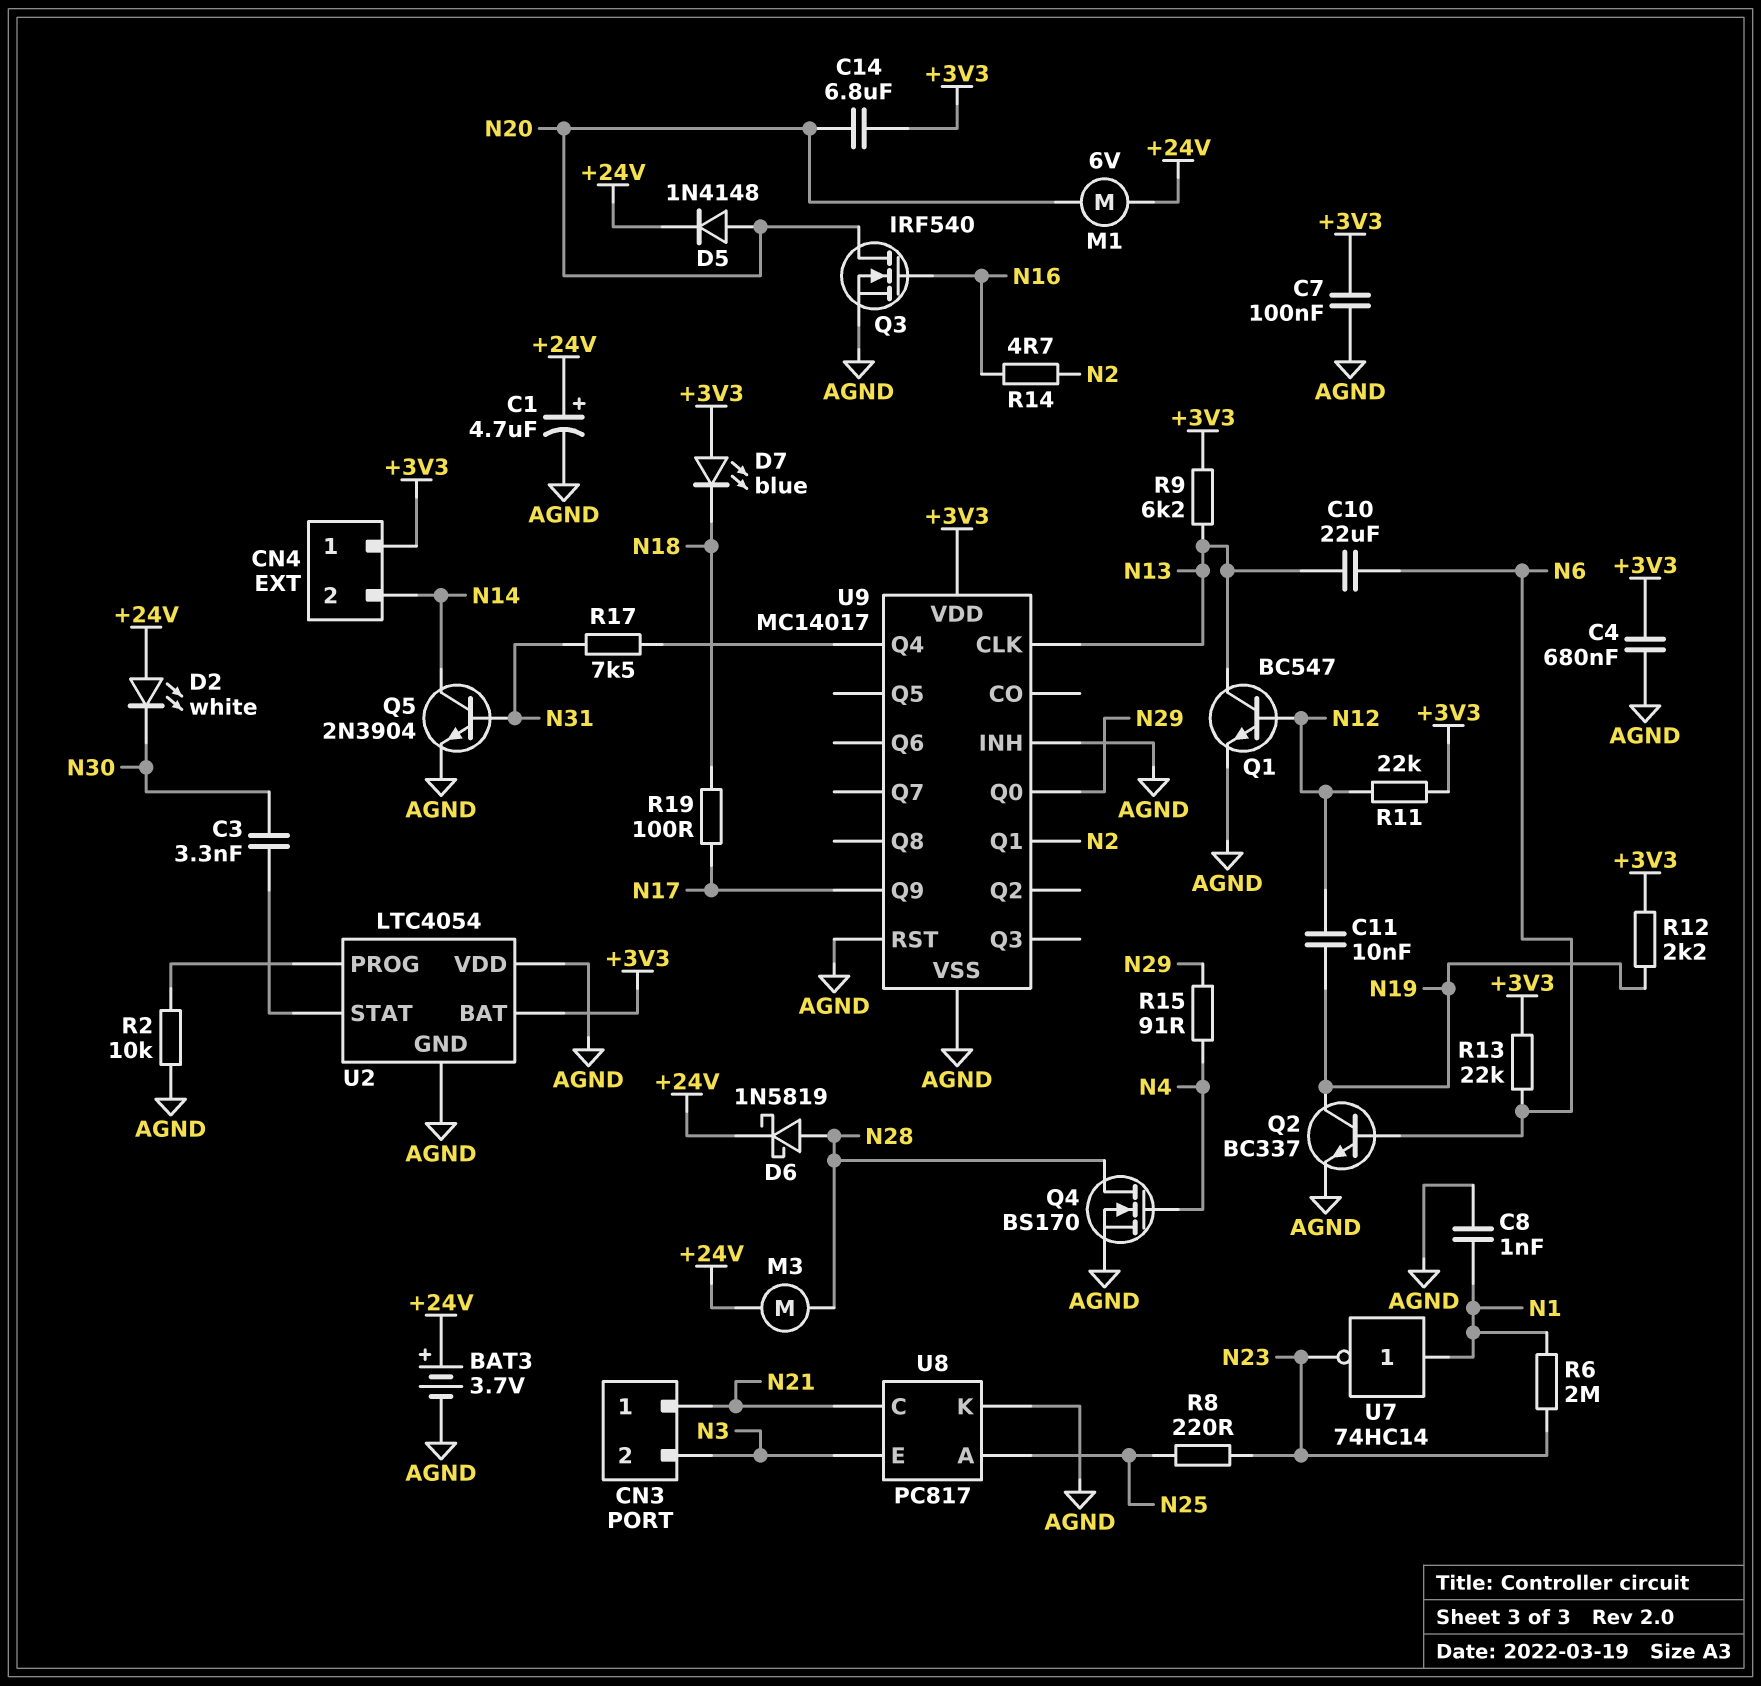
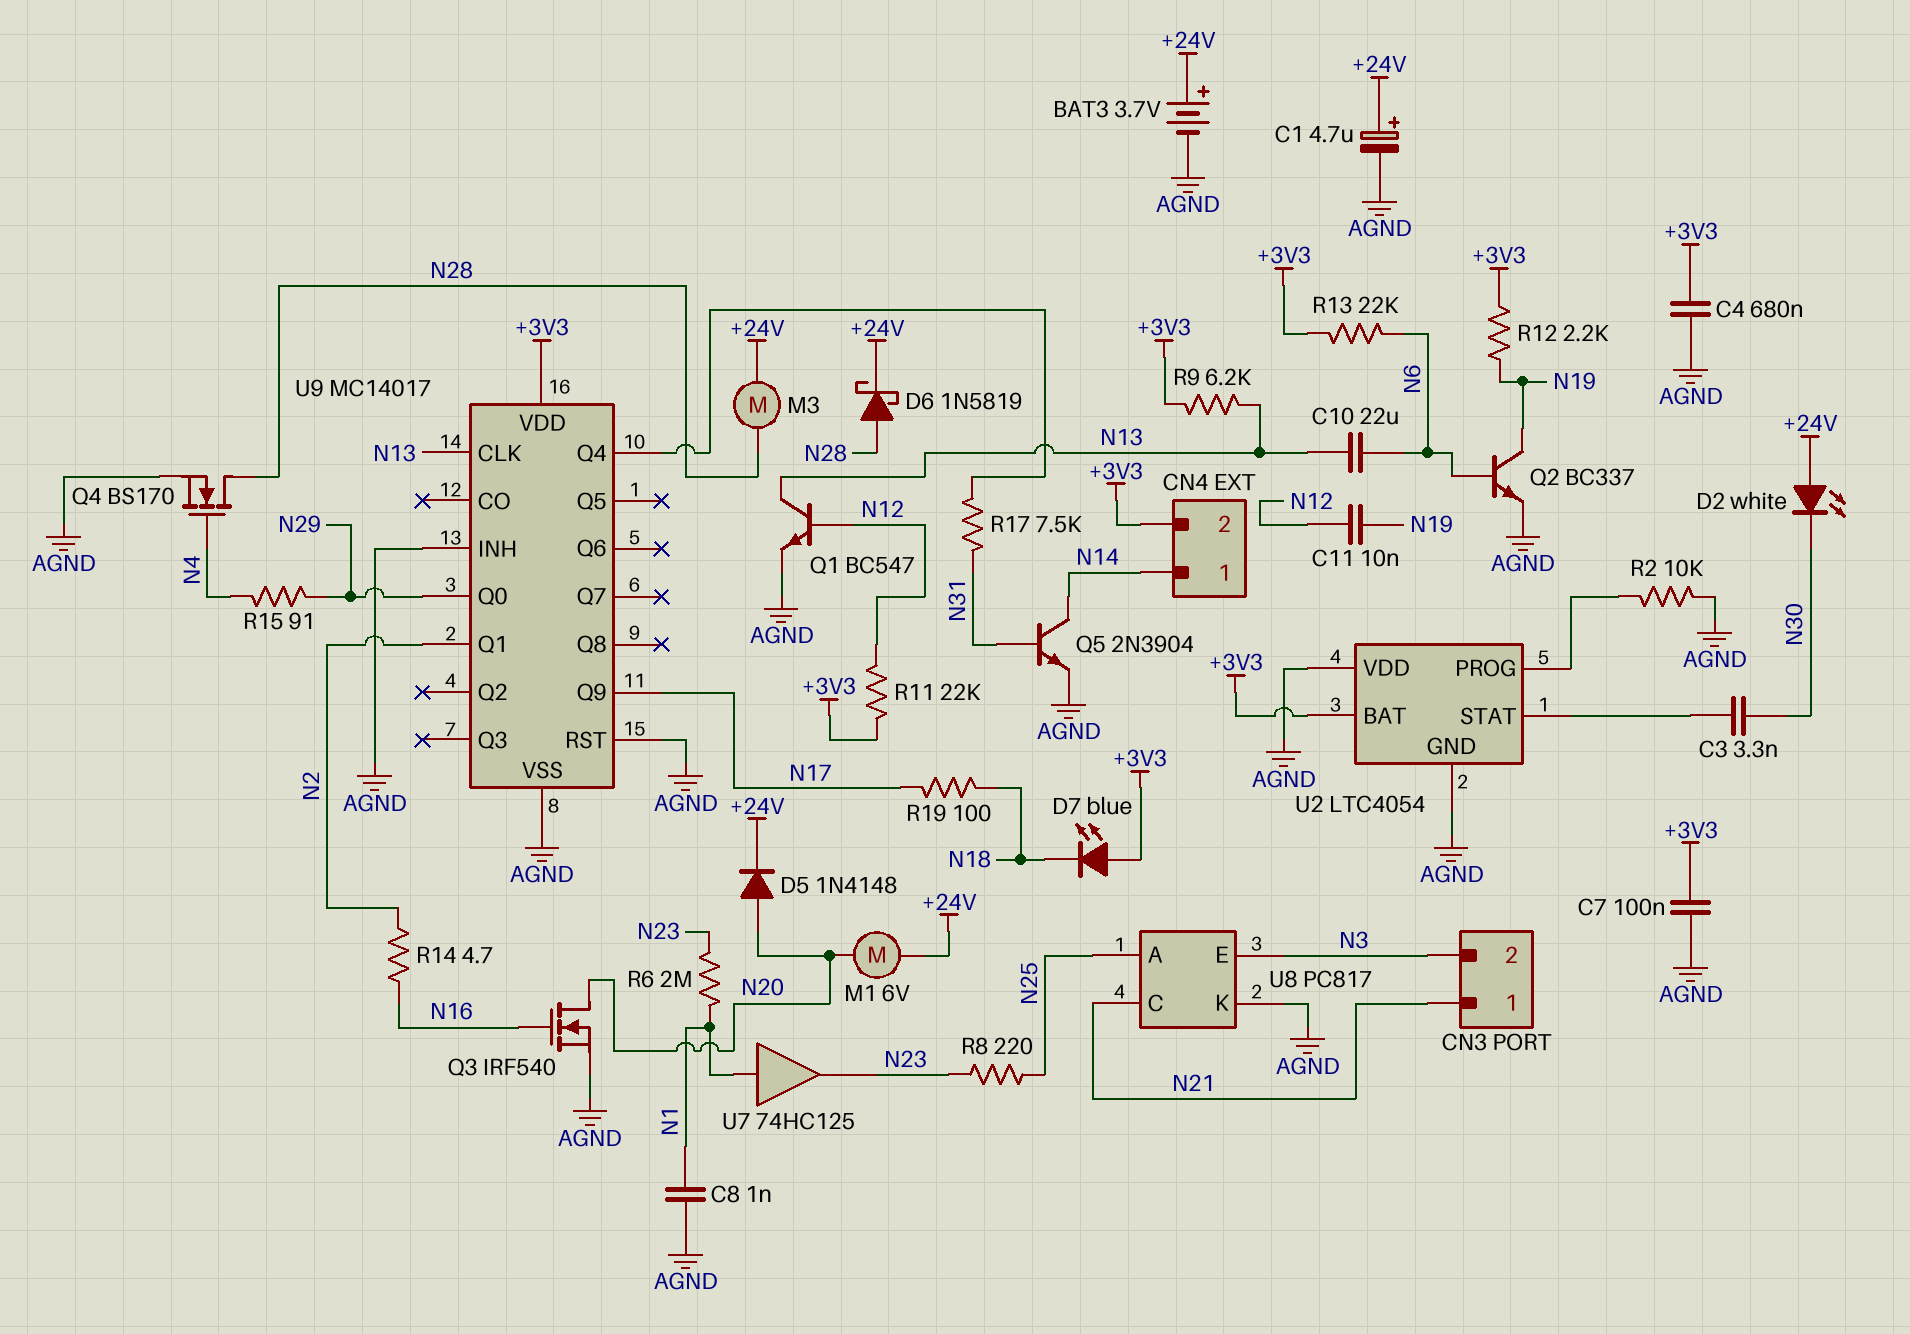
C14: 6.8uF (+3V3, N20) -> none
CN4 pin 1: +3V3 -> N14
CN4 pin 2: N14 -> +3V3
U7: NOT 74HC14 (in N1, out N23) -> buffer 74HC125 (in N1, out N23)

